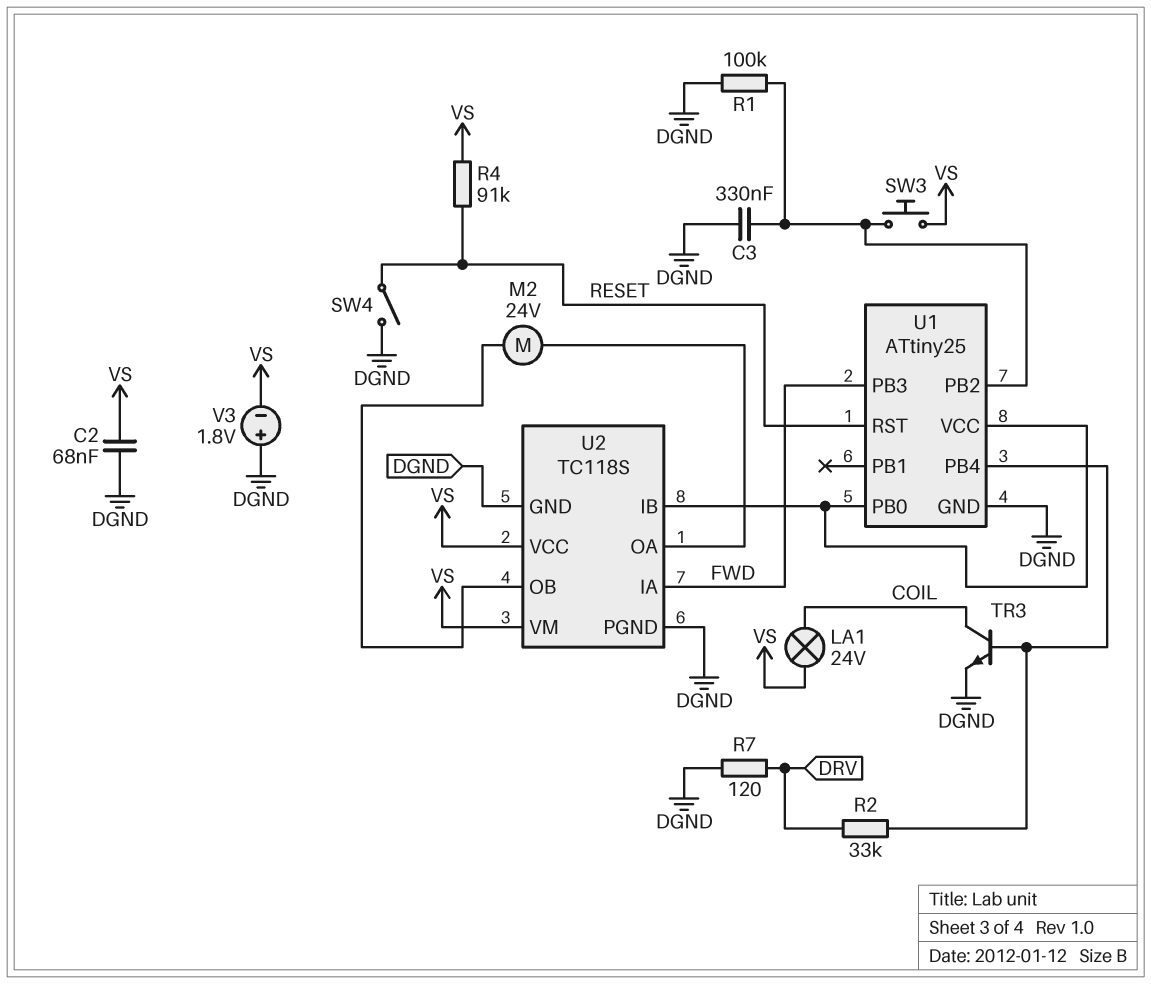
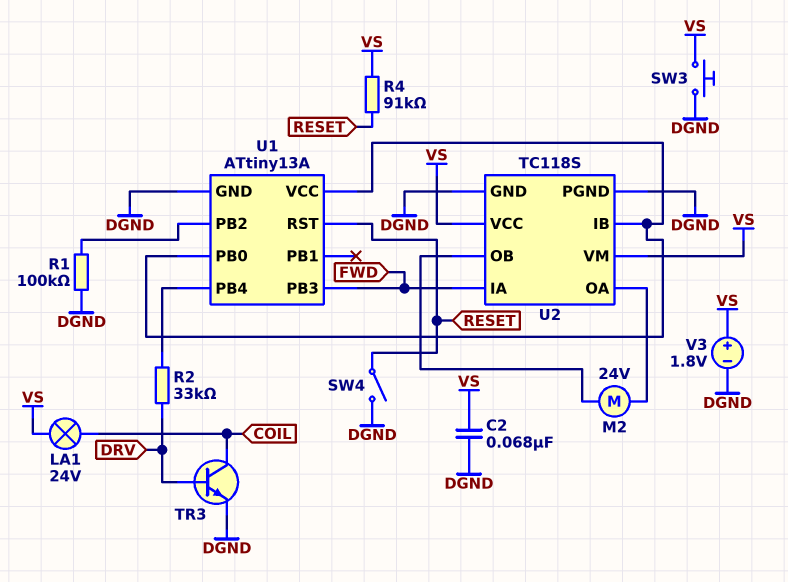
C3: 330nF (DGND, U1/PB2) -> none
R7: 120 (DGND, DRV) -> none
SW3: button (U1/PB2, VS) -> button (DGND, VS)
TR3: NPN (B U1/PB4, C COIL, E DGND) -> NPN (B DRV, C COIL, E DGND)
U1: ATtiny25 -> ATtiny13A
V3: 1.8V (plus DGND, minus VS) -> 1.8V (plus VS, minus DGND)

